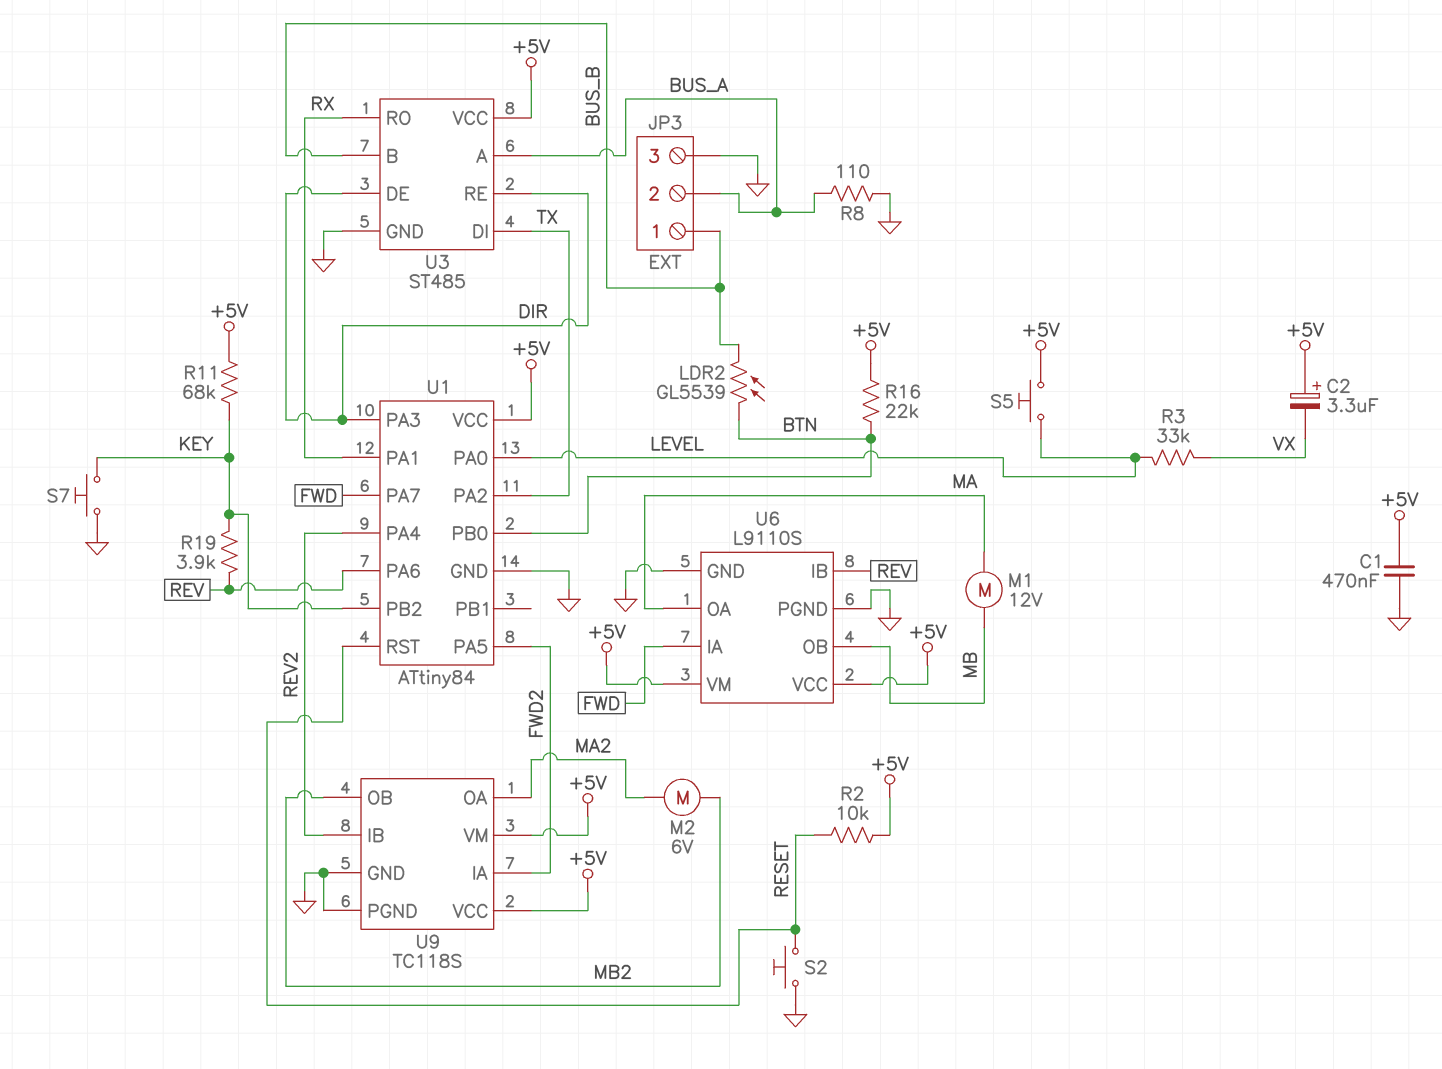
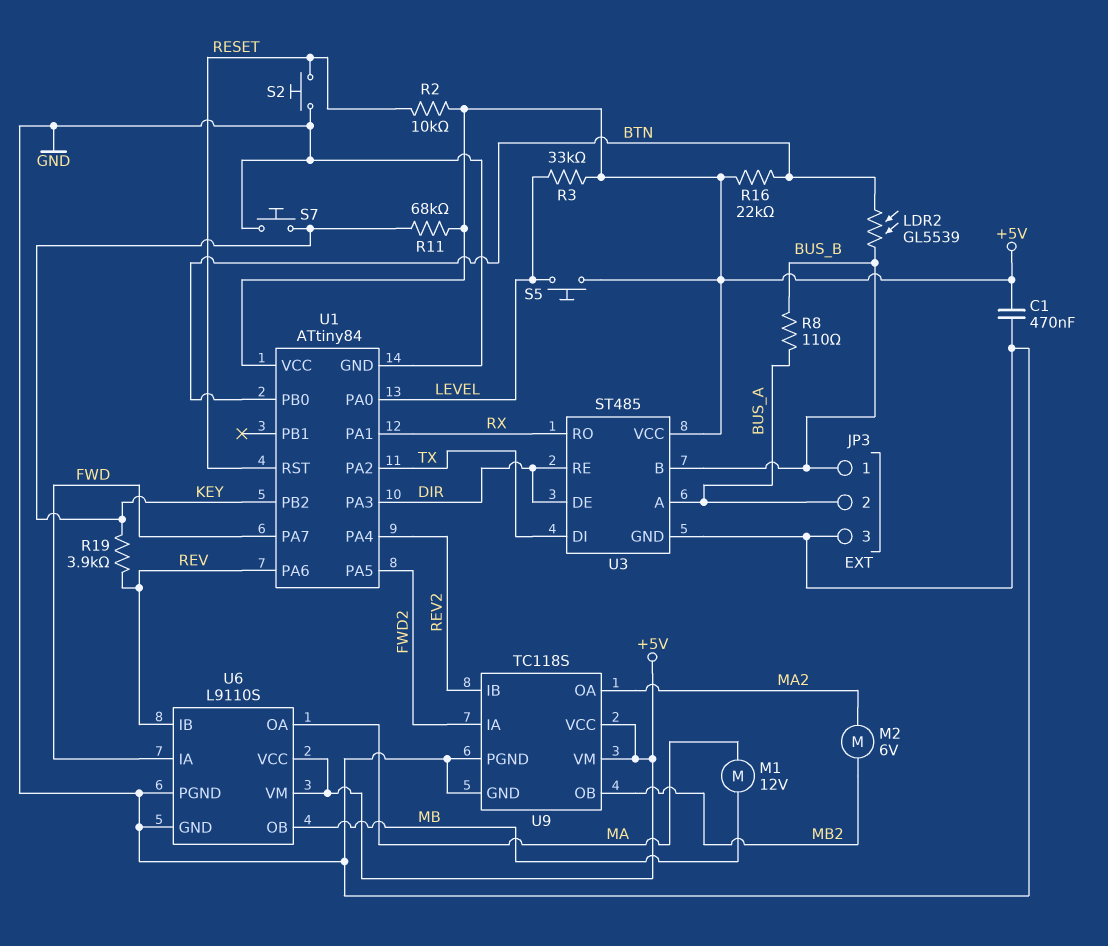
C2: 3.3uF (plus +5V, minus VX) -> none
R3: 33k (LEVEL, VX) -> 33k (+5V, LEVEL)
R8: 110 (BUS_A, GND) -> 110 (BUS_A, BUS_B)

